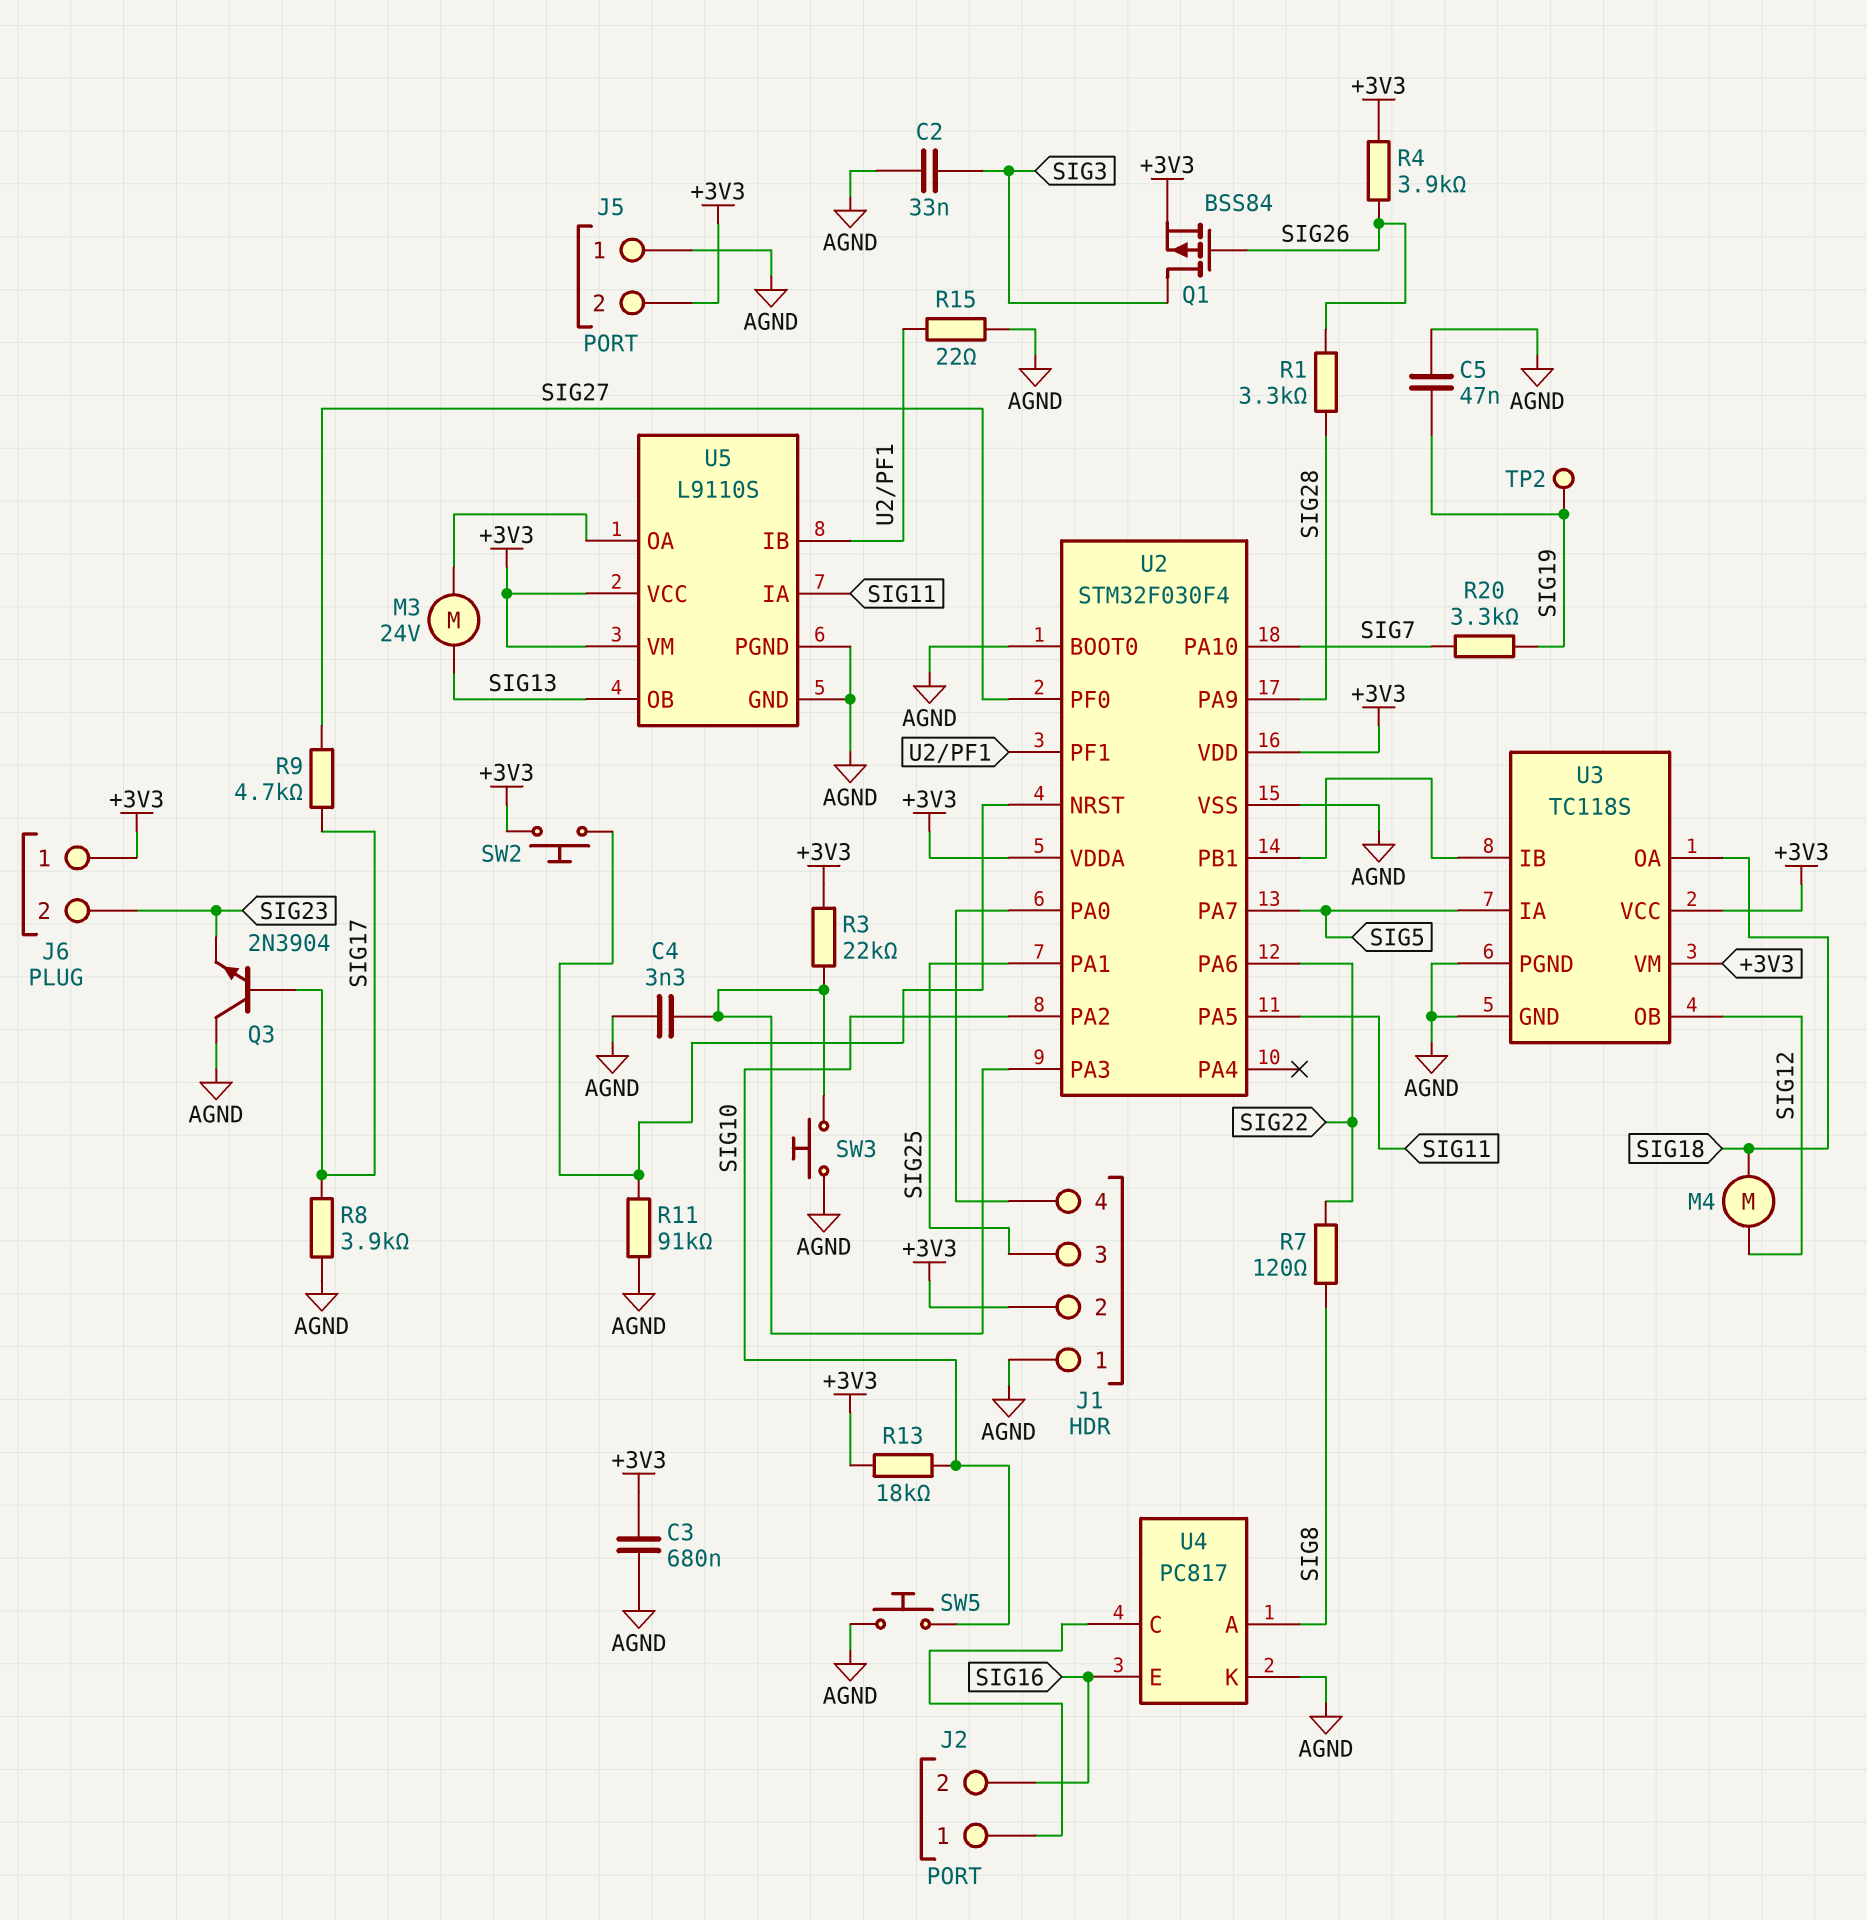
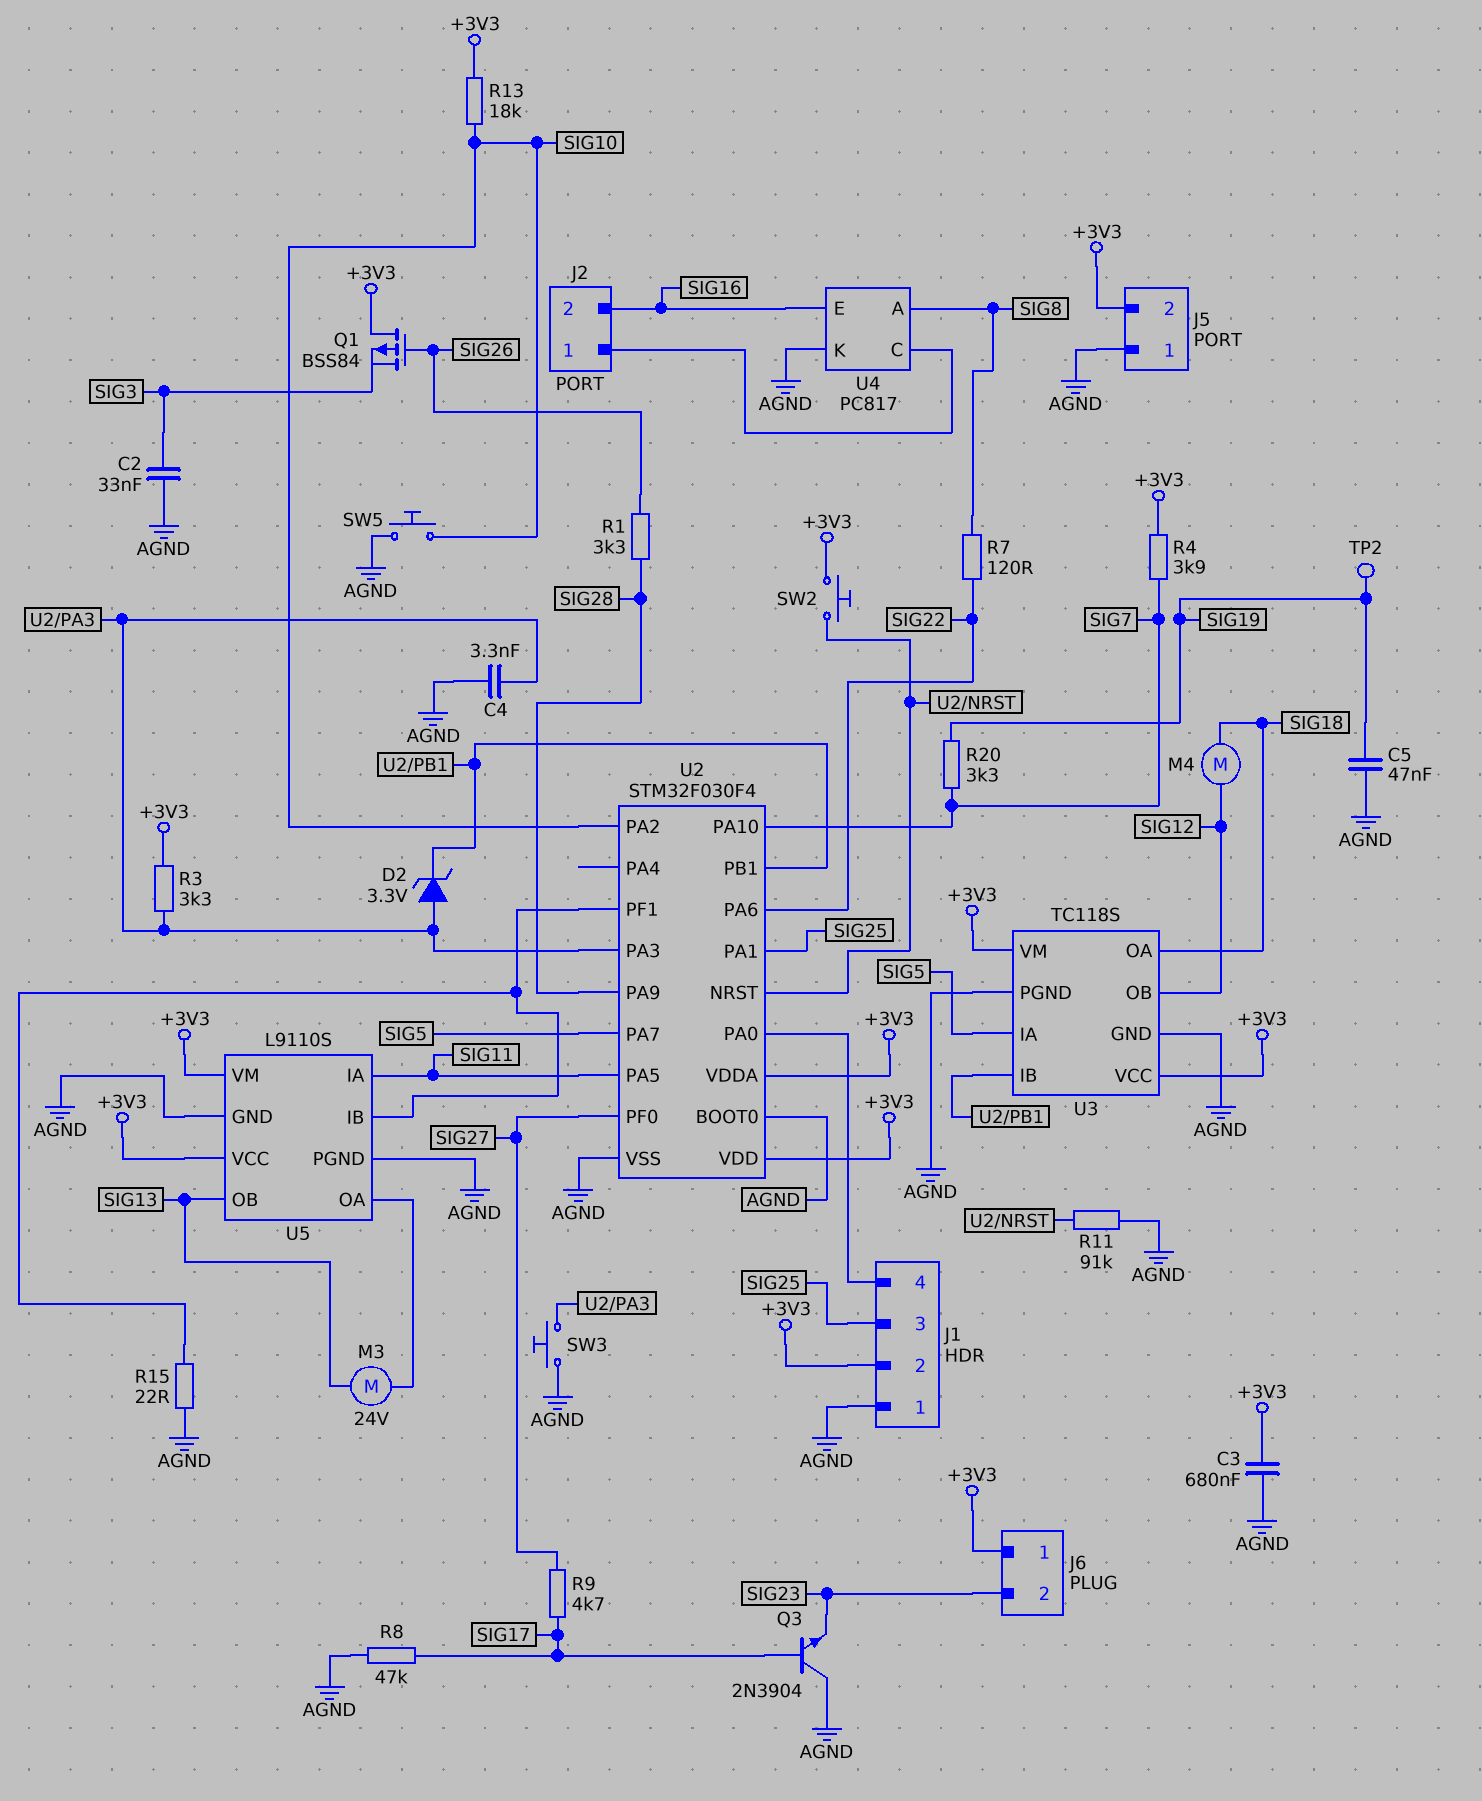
D2: none -> zener 3.3V (A U2/PA3, K U2/PB1)
Q1: PMOS BSS84 (G SIG26, D SIG3, S +3V3) -> PMOS BSS84 (G SIG26, D +3V3, S SIG3)
R3: 22k (+3V3, U2/PA3) -> 3.3k (+3V3, U2/PA3)
R4: 3.9k (+3V3, SIG26) -> 3.9k (+3V3, SIG7)
R8: 3.9k (AGND, SIG17) -> 47k (AGND, SIG17)

